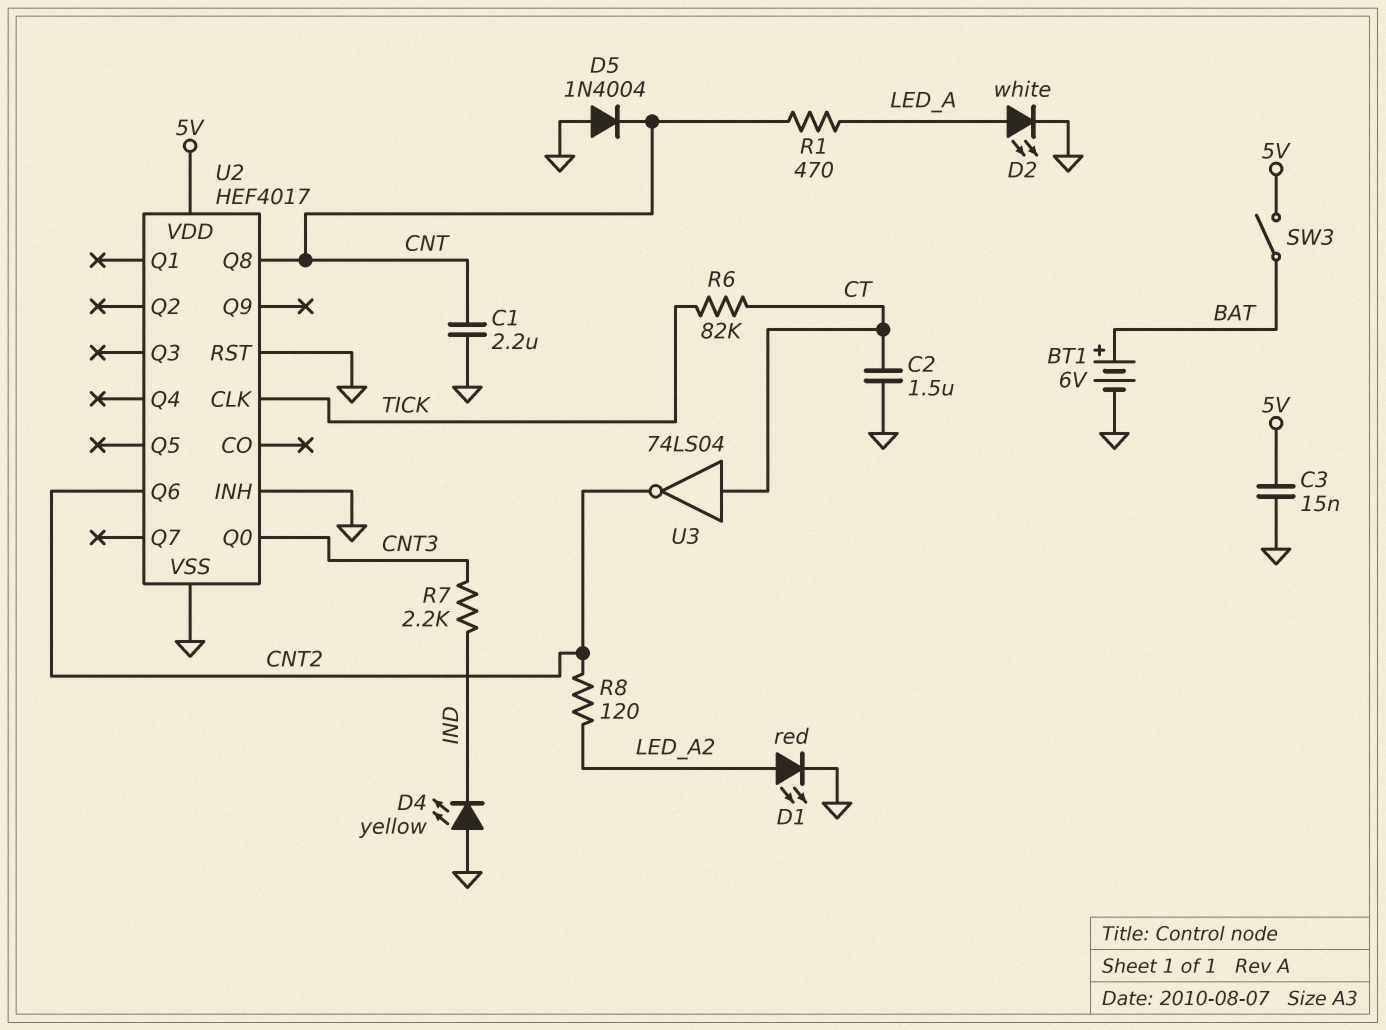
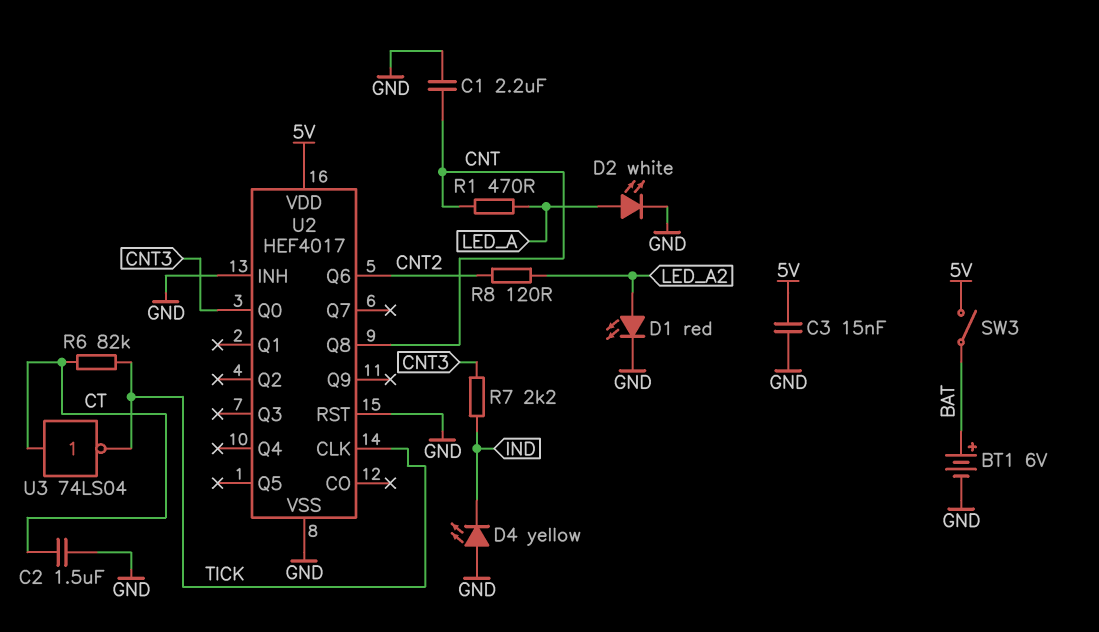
D5: diode 1N4004 (A GND, K CNT) -> none
U3: NOT 74LS04 (in CT, out CNT2) -> NOT 74LS04 (in CT, out TICK)

